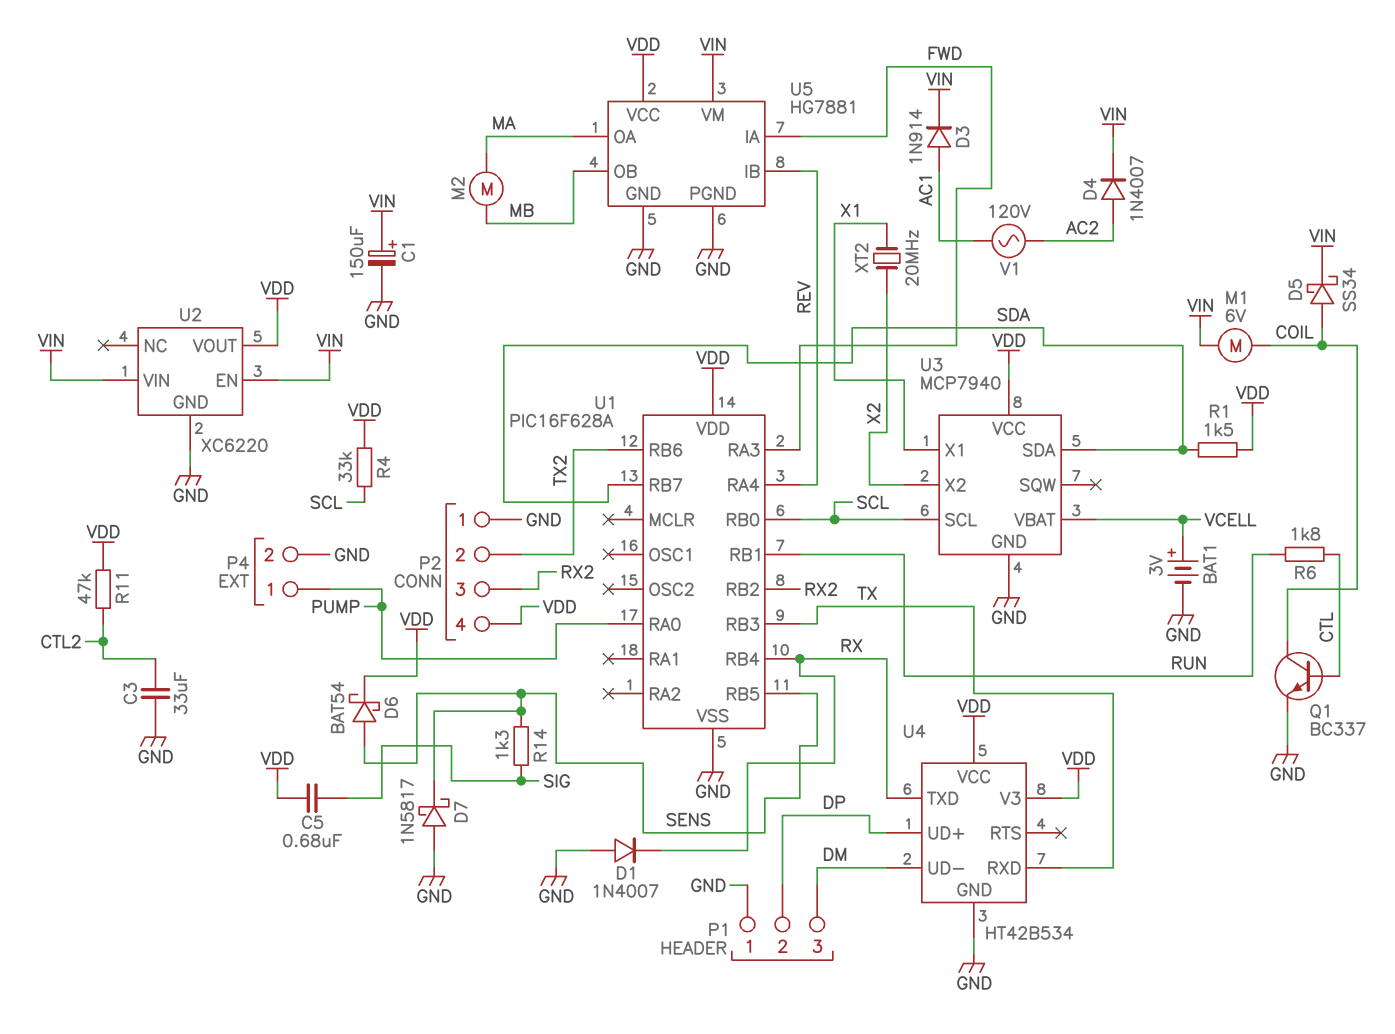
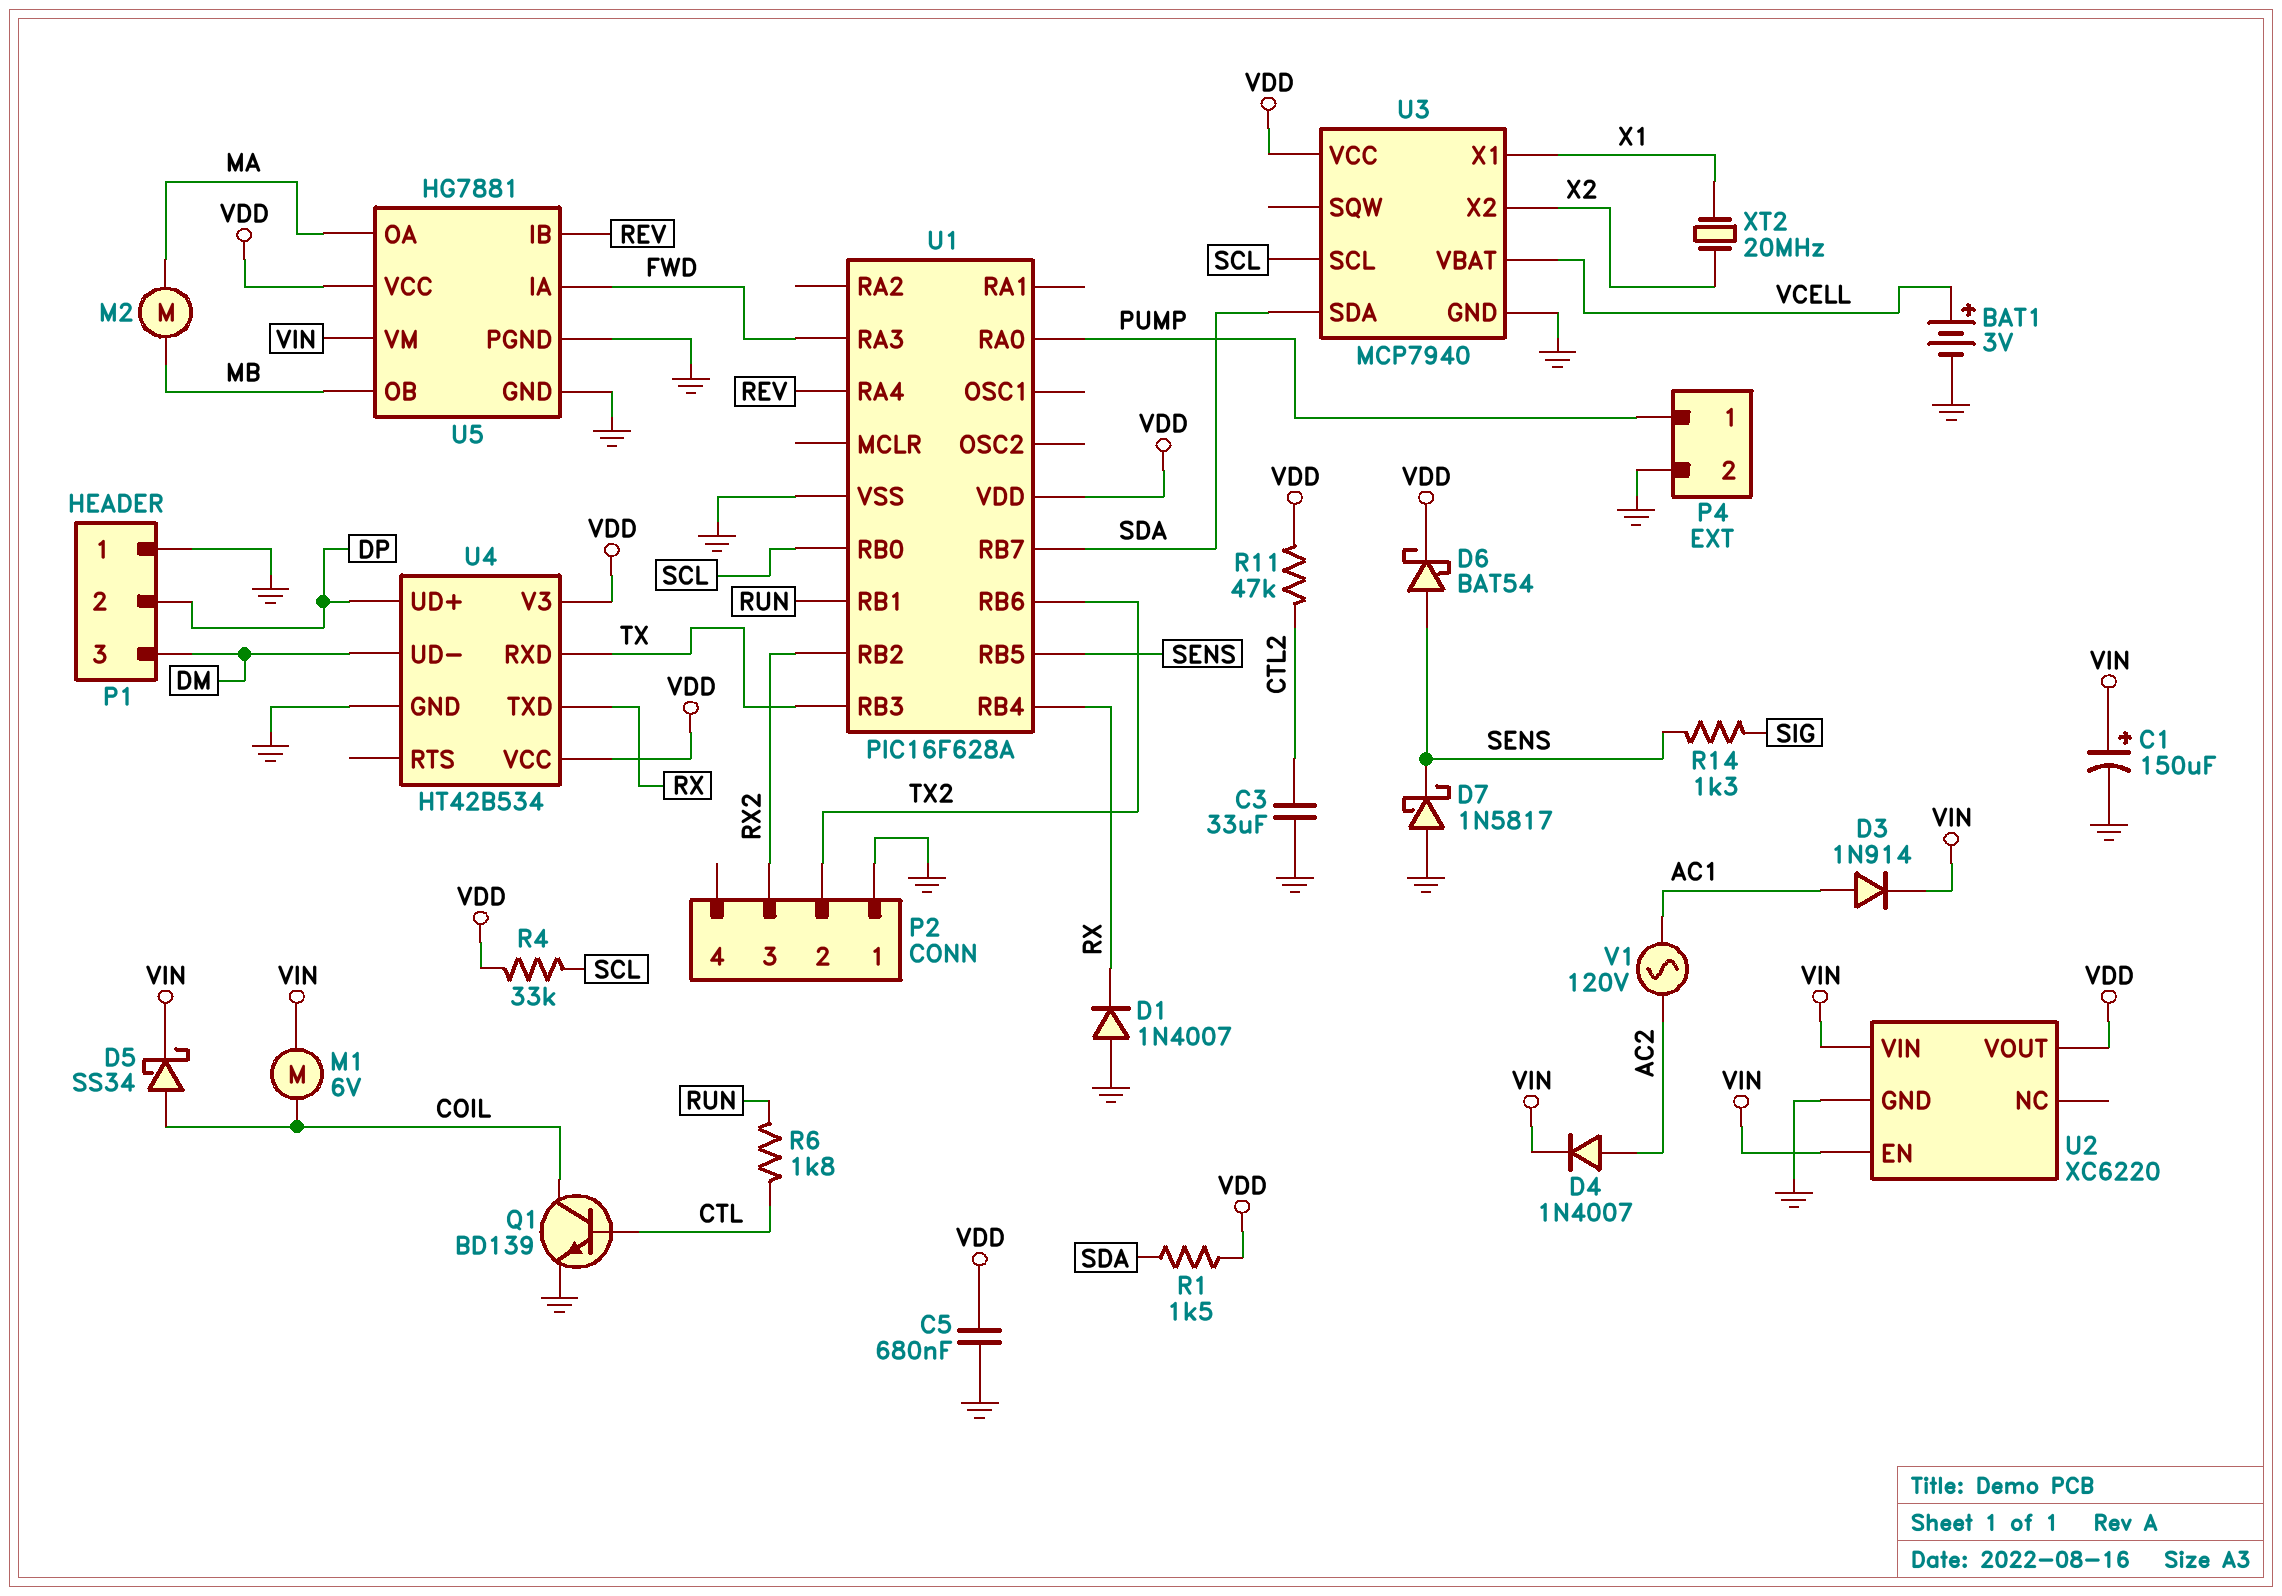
C5: 680nF (SIG, VDD) -> 680nF (GND, VDD)
P2 pin 4: VDD -> none
Q1: NPN BC337 (B CTL, C COIL, E GND) -> NPN BD139 (B CTL, C COIL, E GND)

